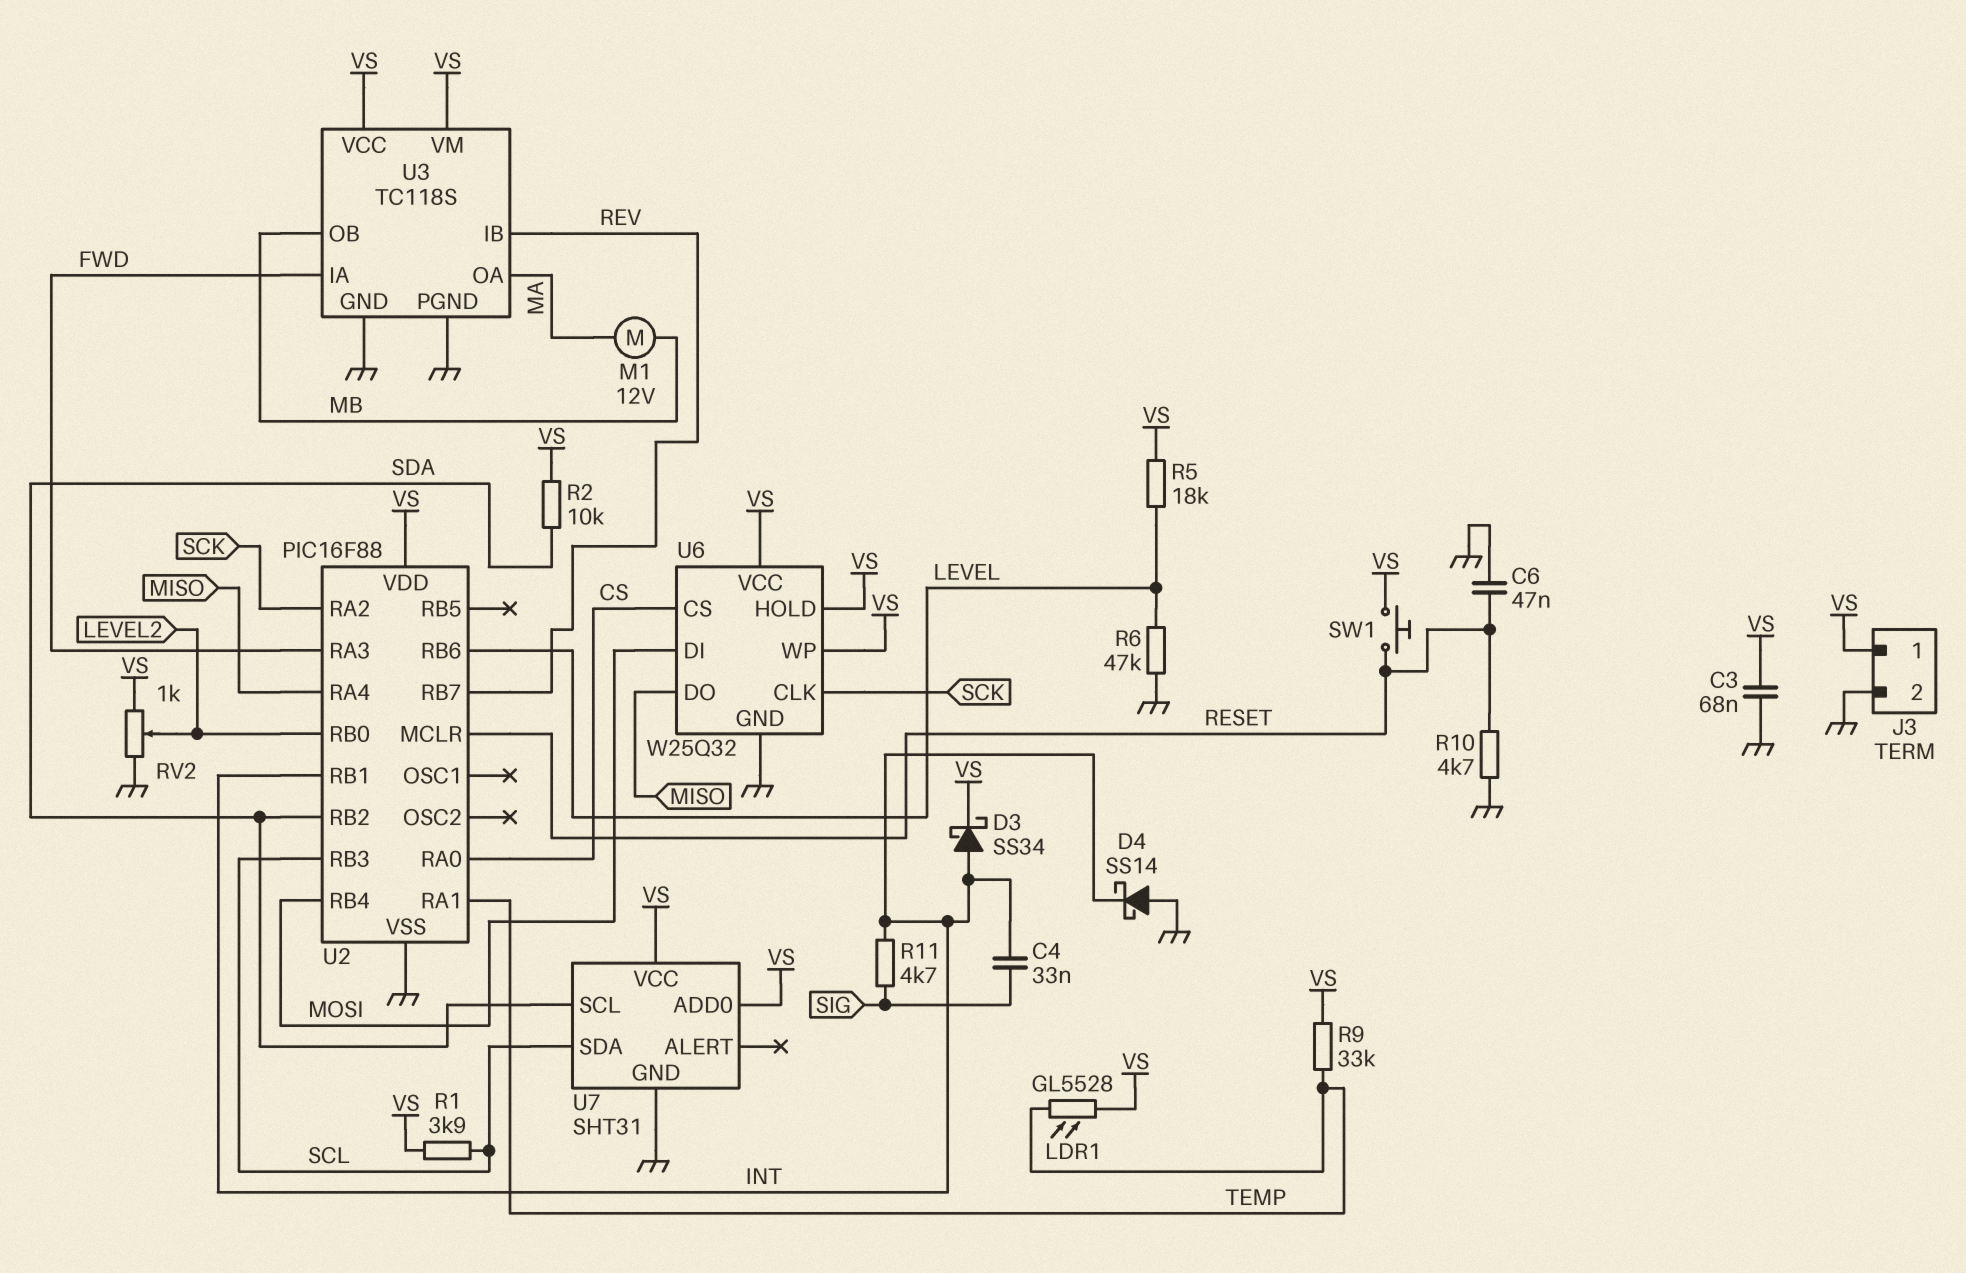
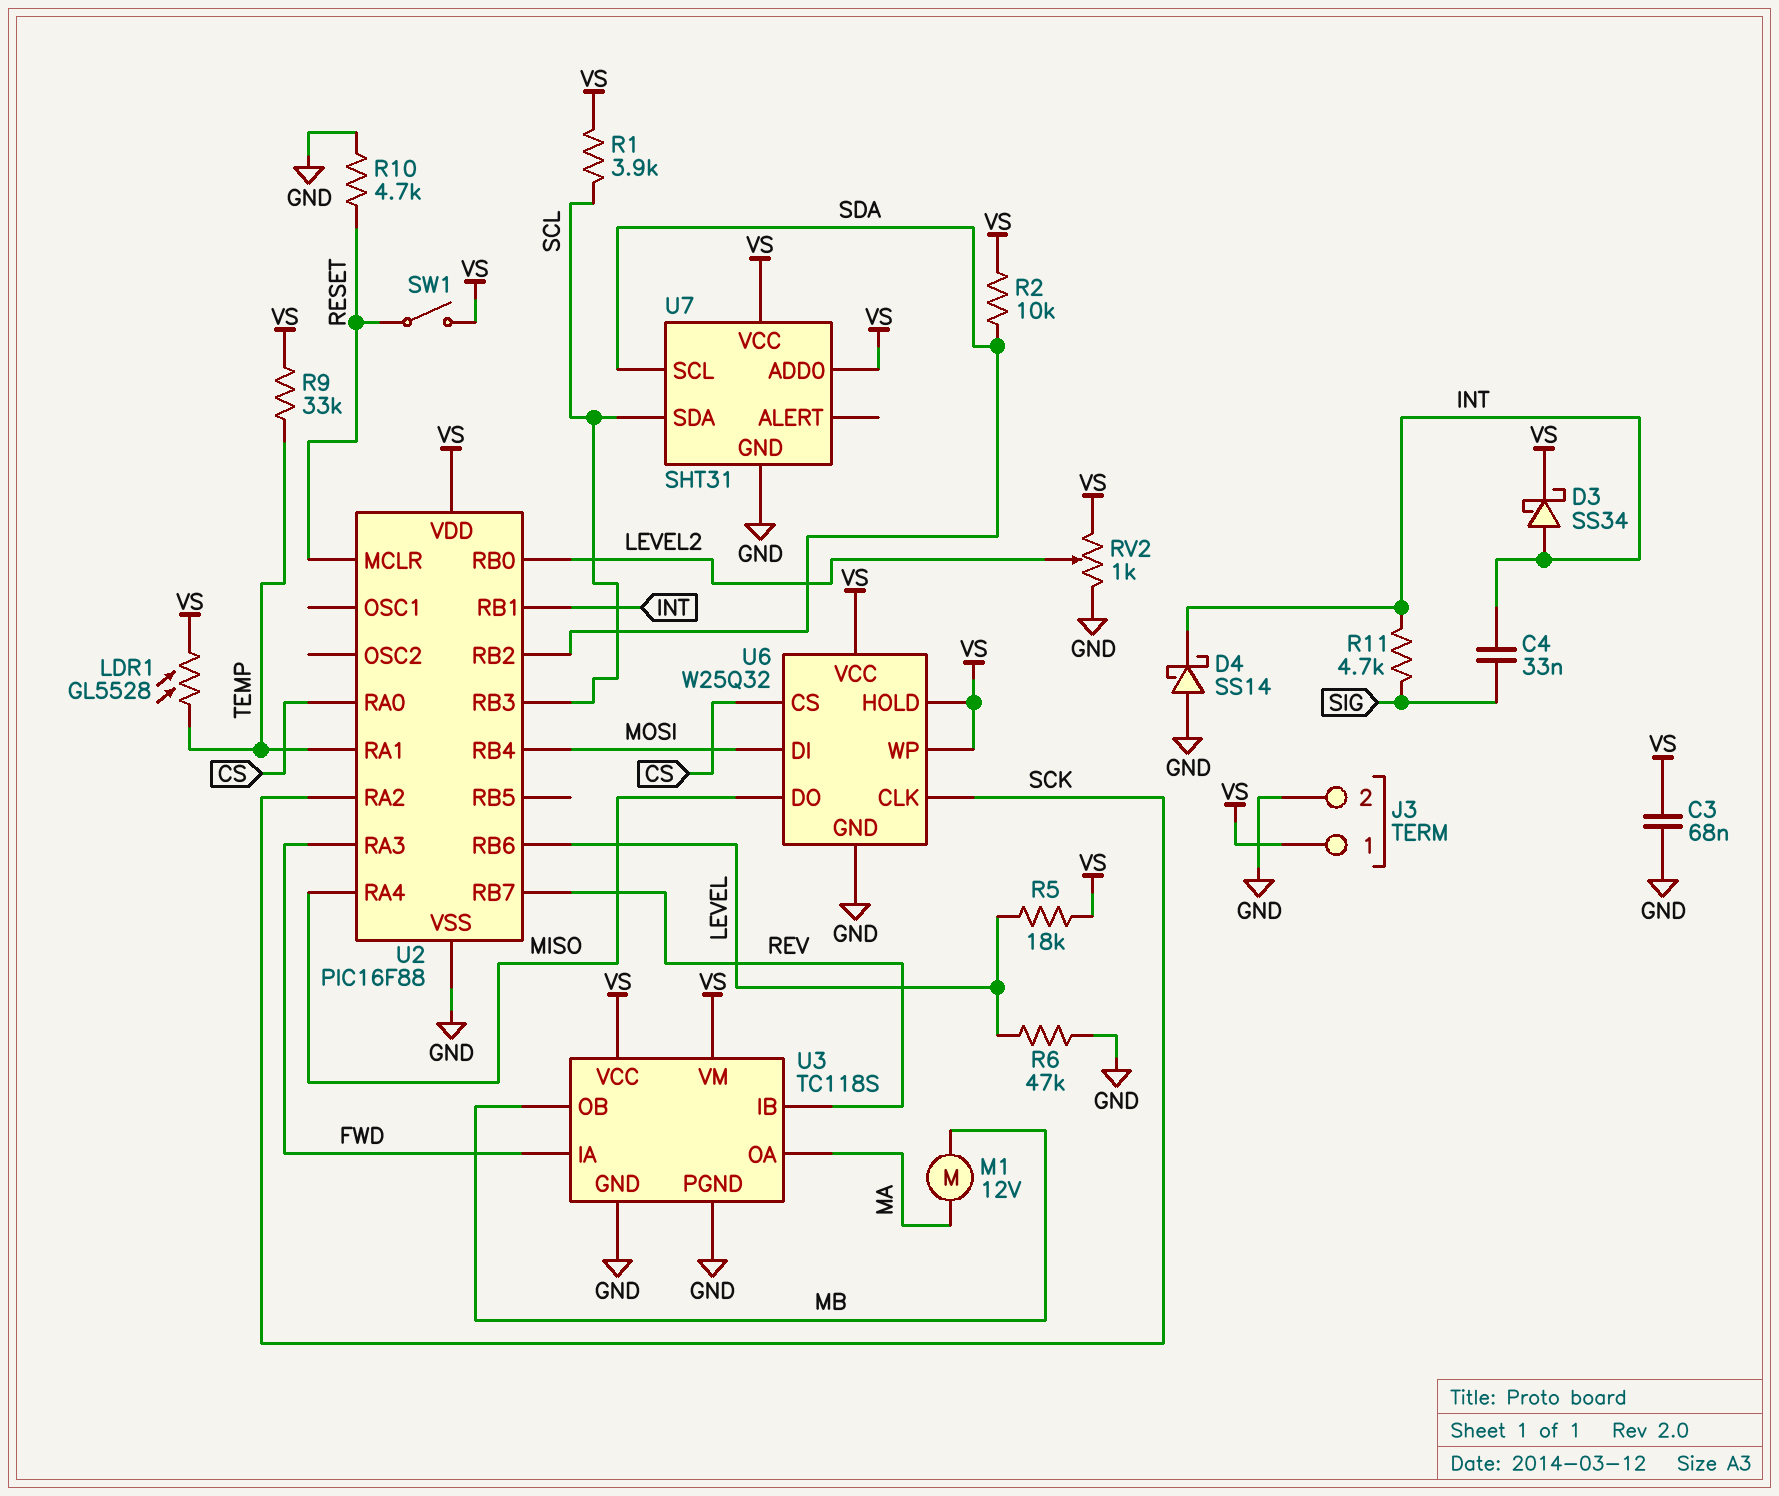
C6: 47nF (GND, RESET) -> none
SW1: button (RESET, VS) -> switch (RESET, VS)

